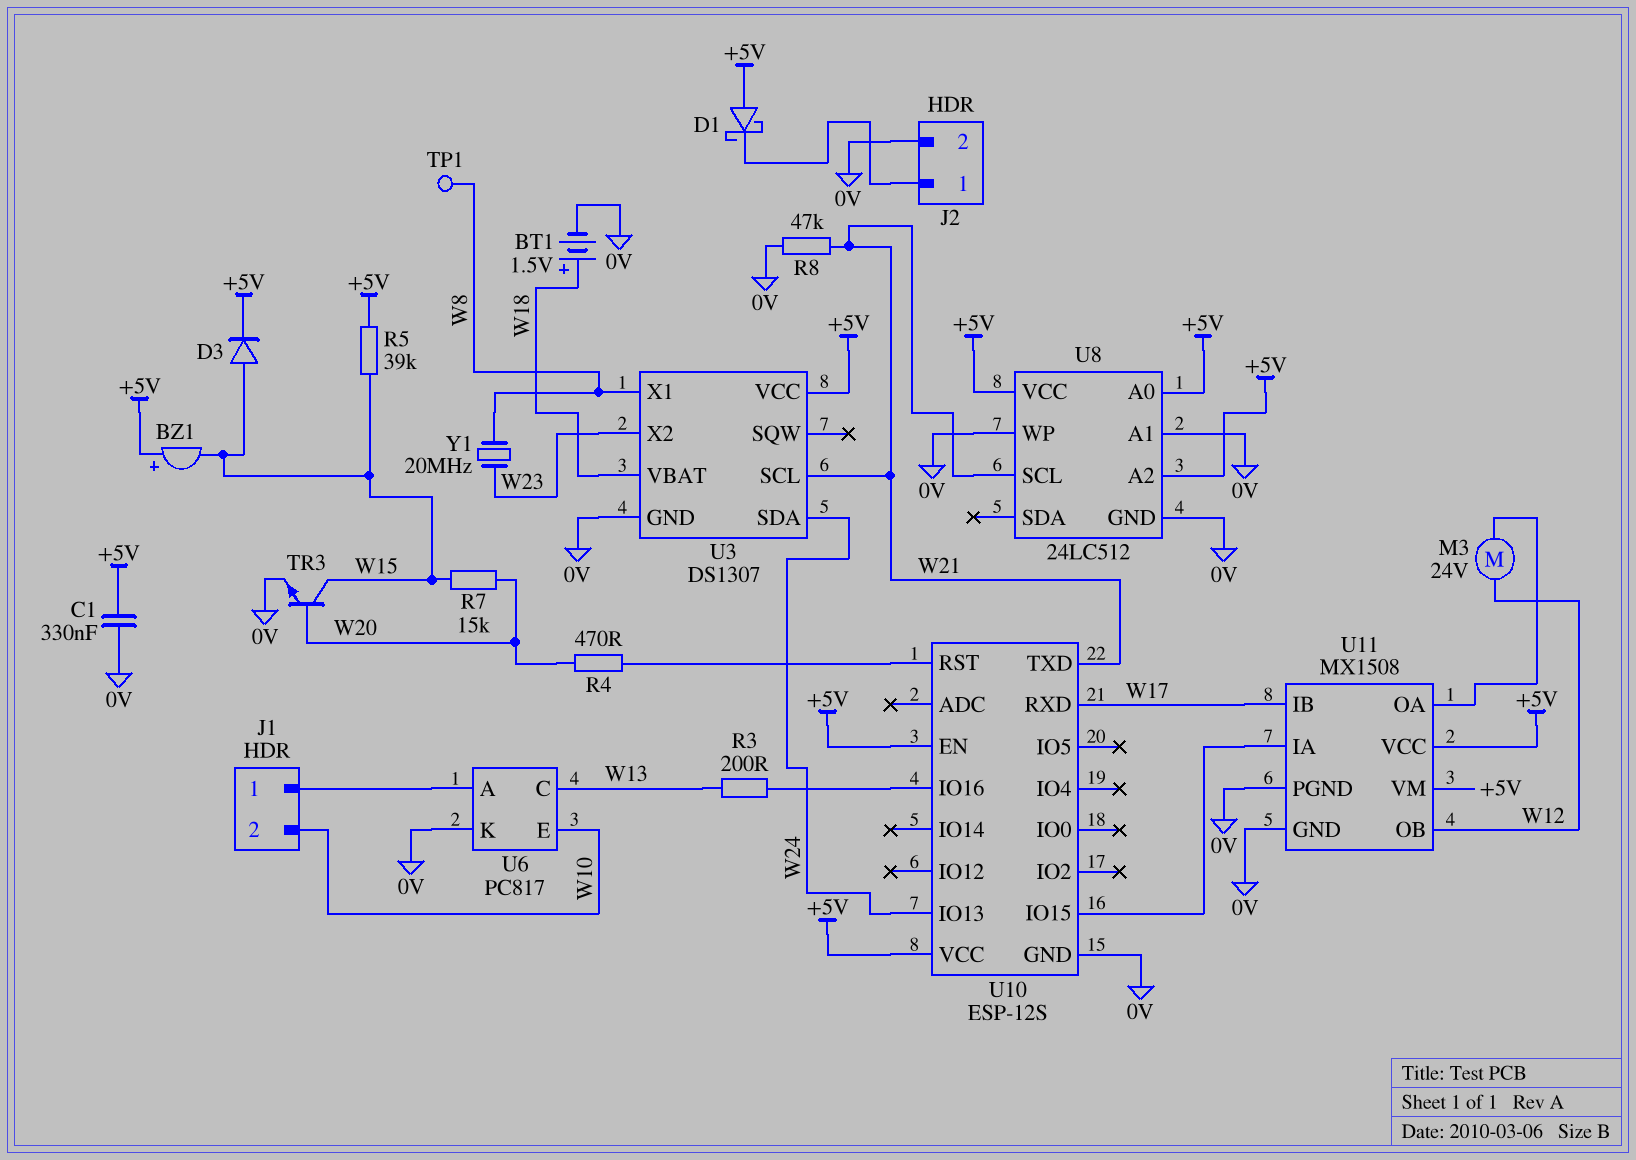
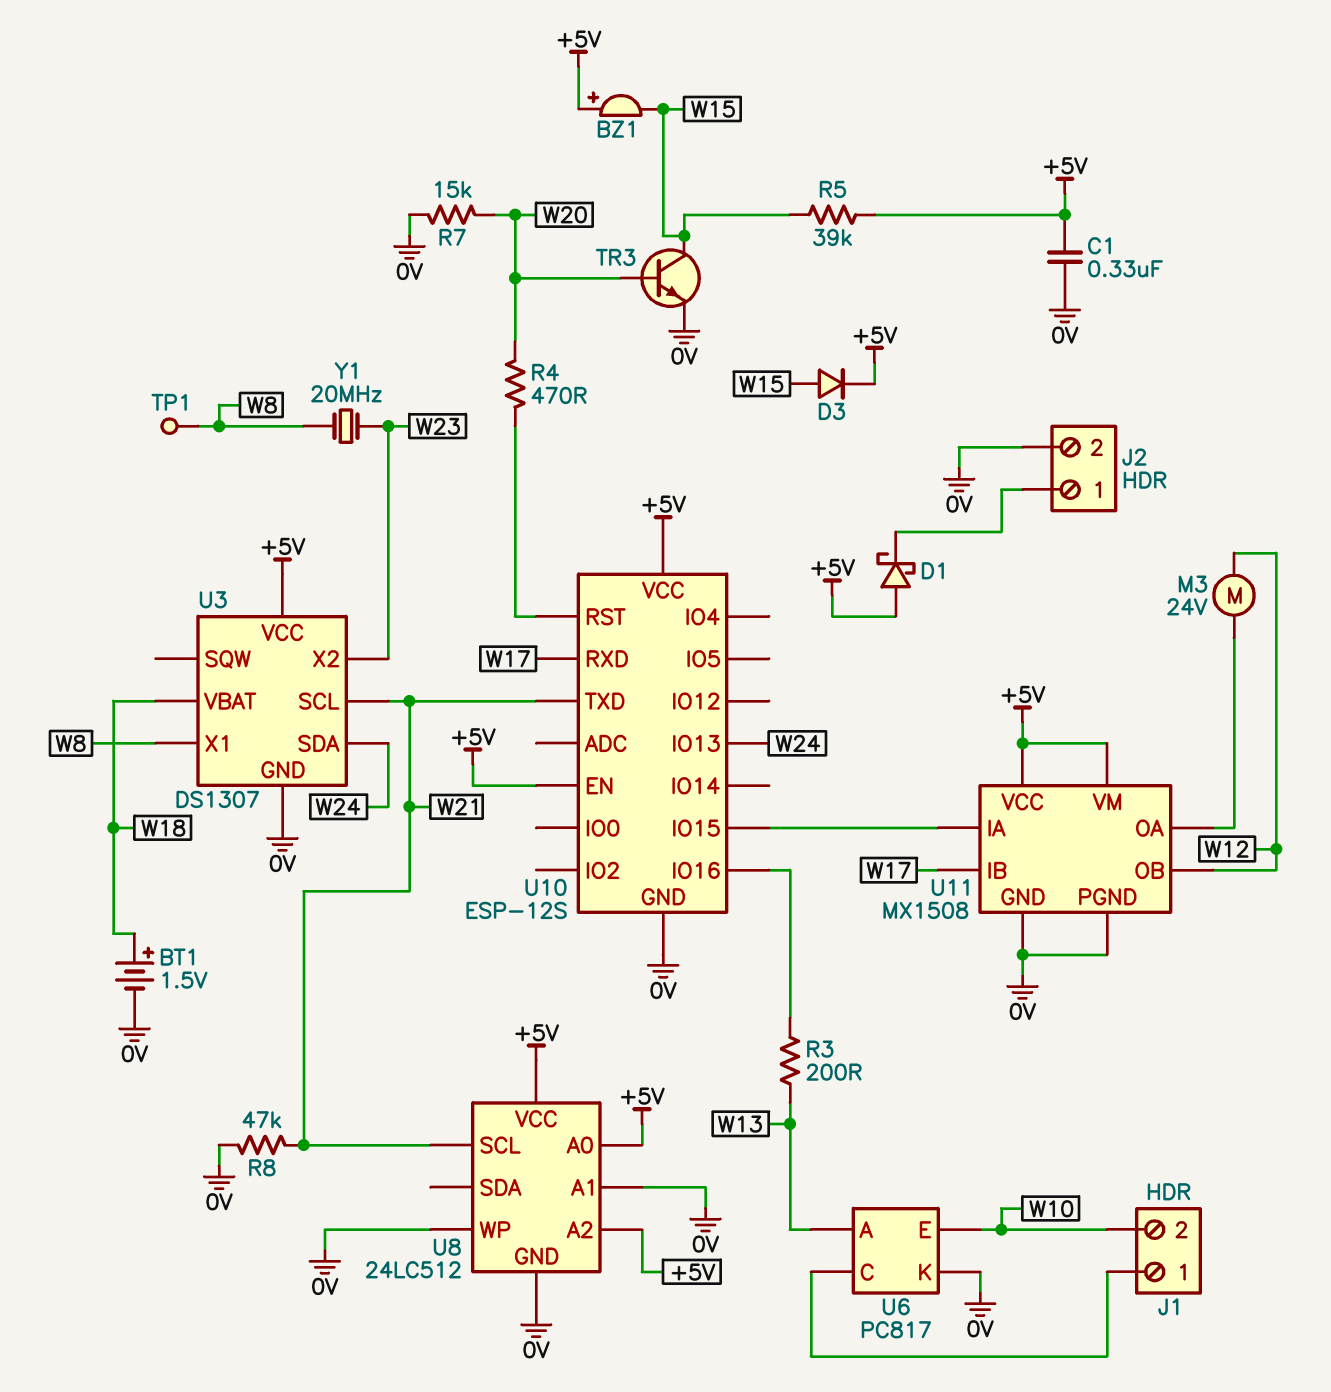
R7: 15k (W15, W20) -> 15k (0V, W20)
U6 pin A: J1/1 -> W13
U6 pin C: W13 -> J1/1

